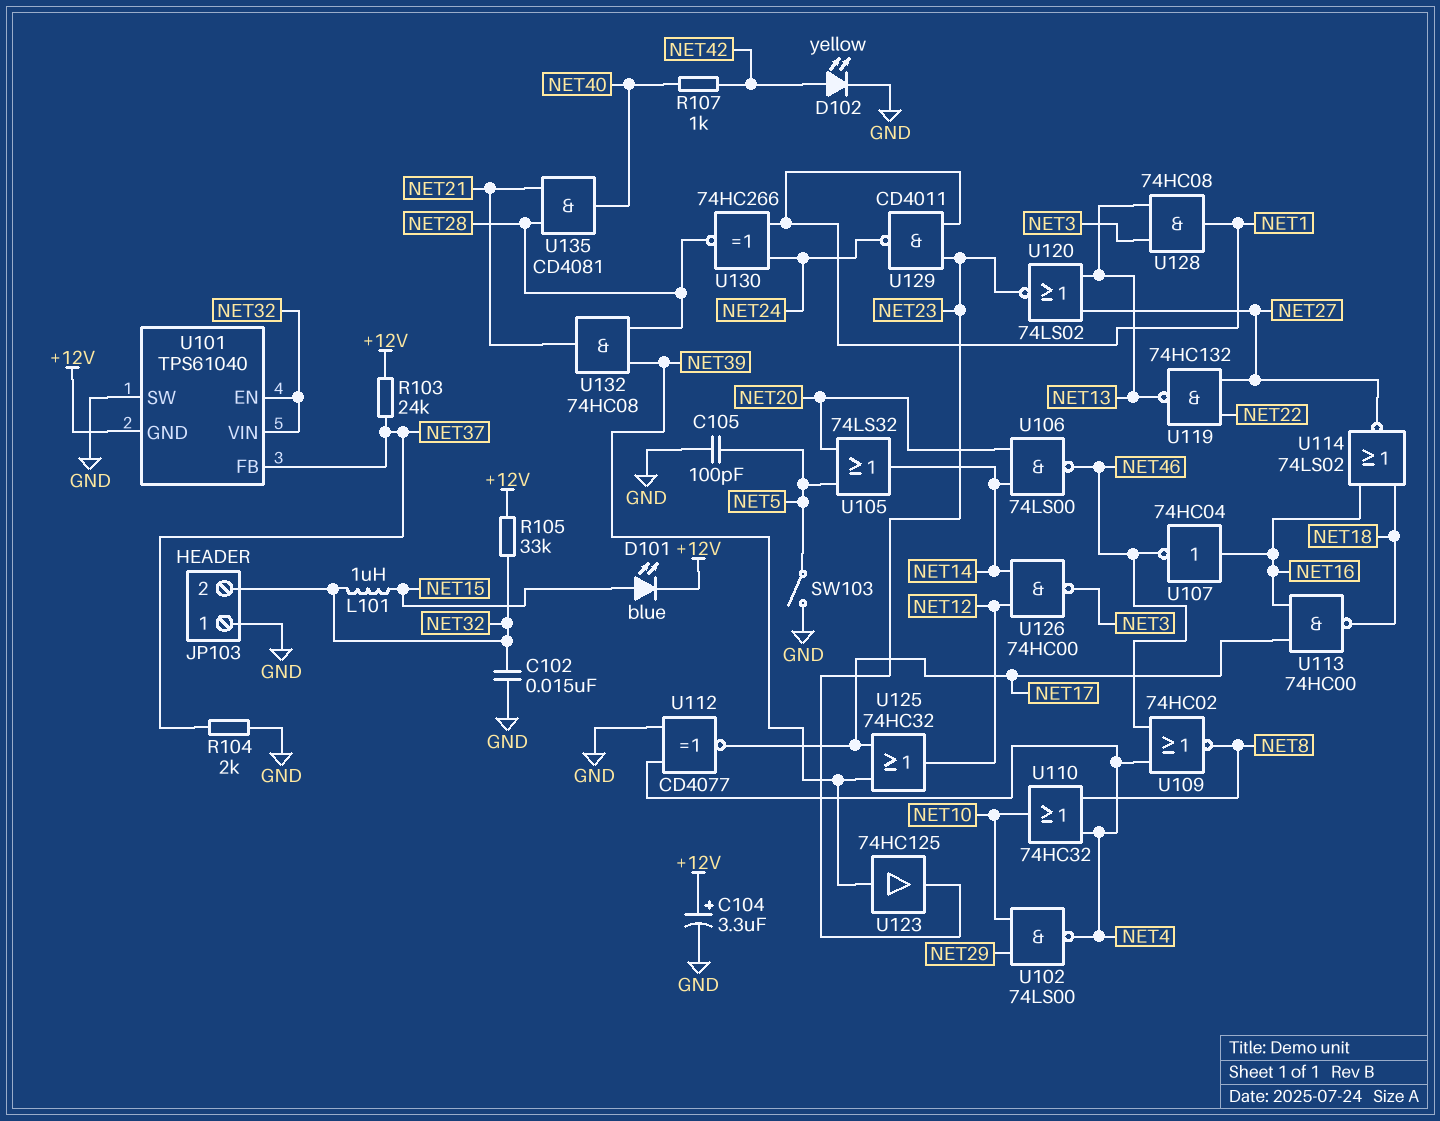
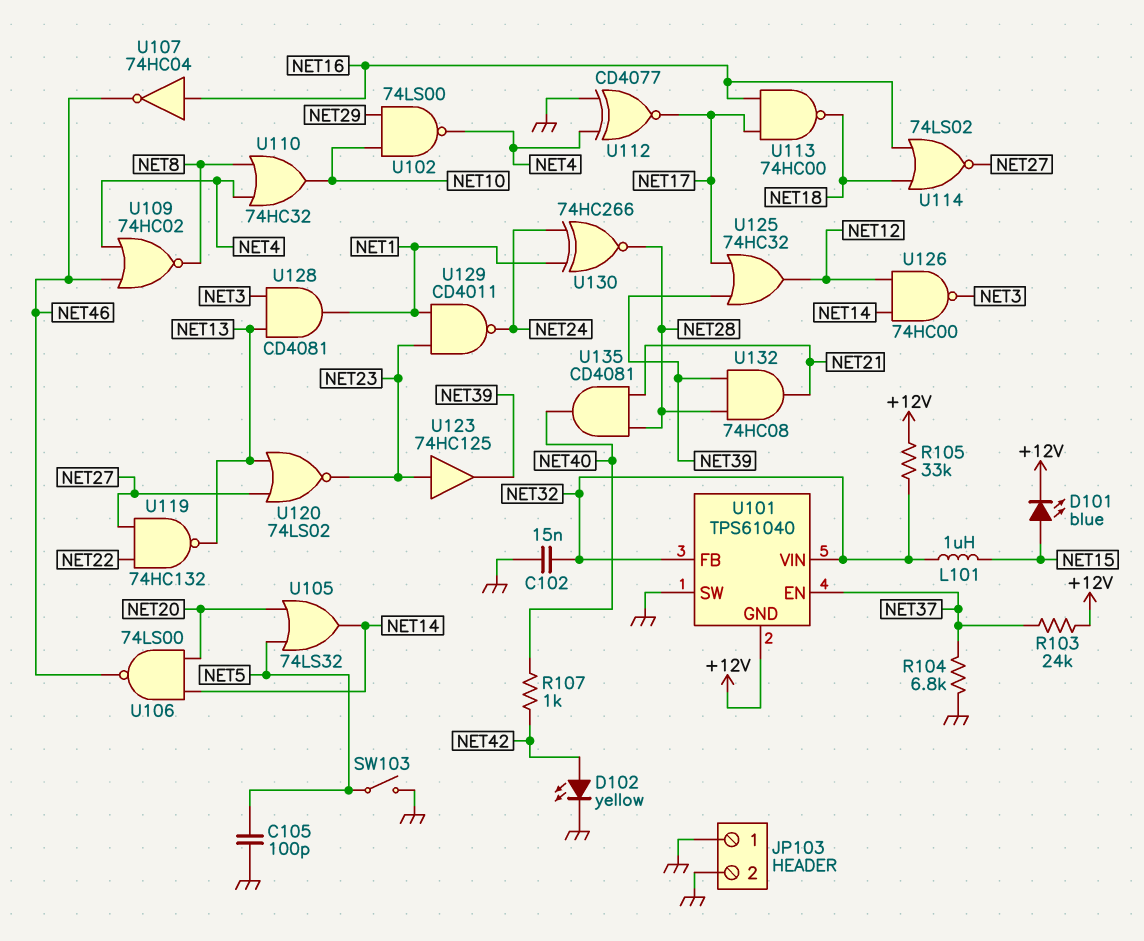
C104: 3.3uF (plus +12V, minus GND) -> none
JP103 pin 2: NET32 -> GND
R104: 2k (GND, NET37) -> 6.8k (GND, NET37)
U101 pin EN: NET32 -> NET37
U101 pin FB: NET37 -> NET32
U123: buffer 74HC125 (in NET39, out NET23) -> buffer 74HC125 (in NET23, out NET39)
U128: AND 74HC08 (in NET3, in NET13, out NET1) -> AND CD4081 (in NET3, in NET13, out NET1)

